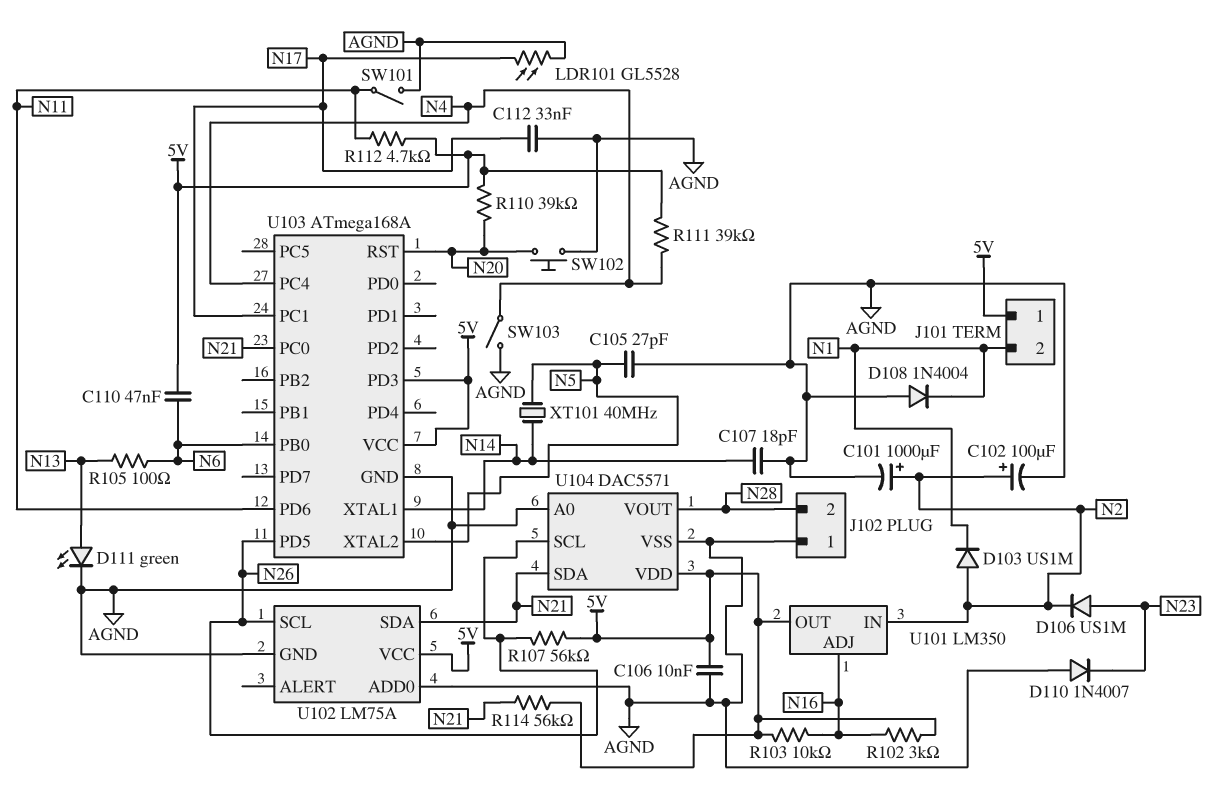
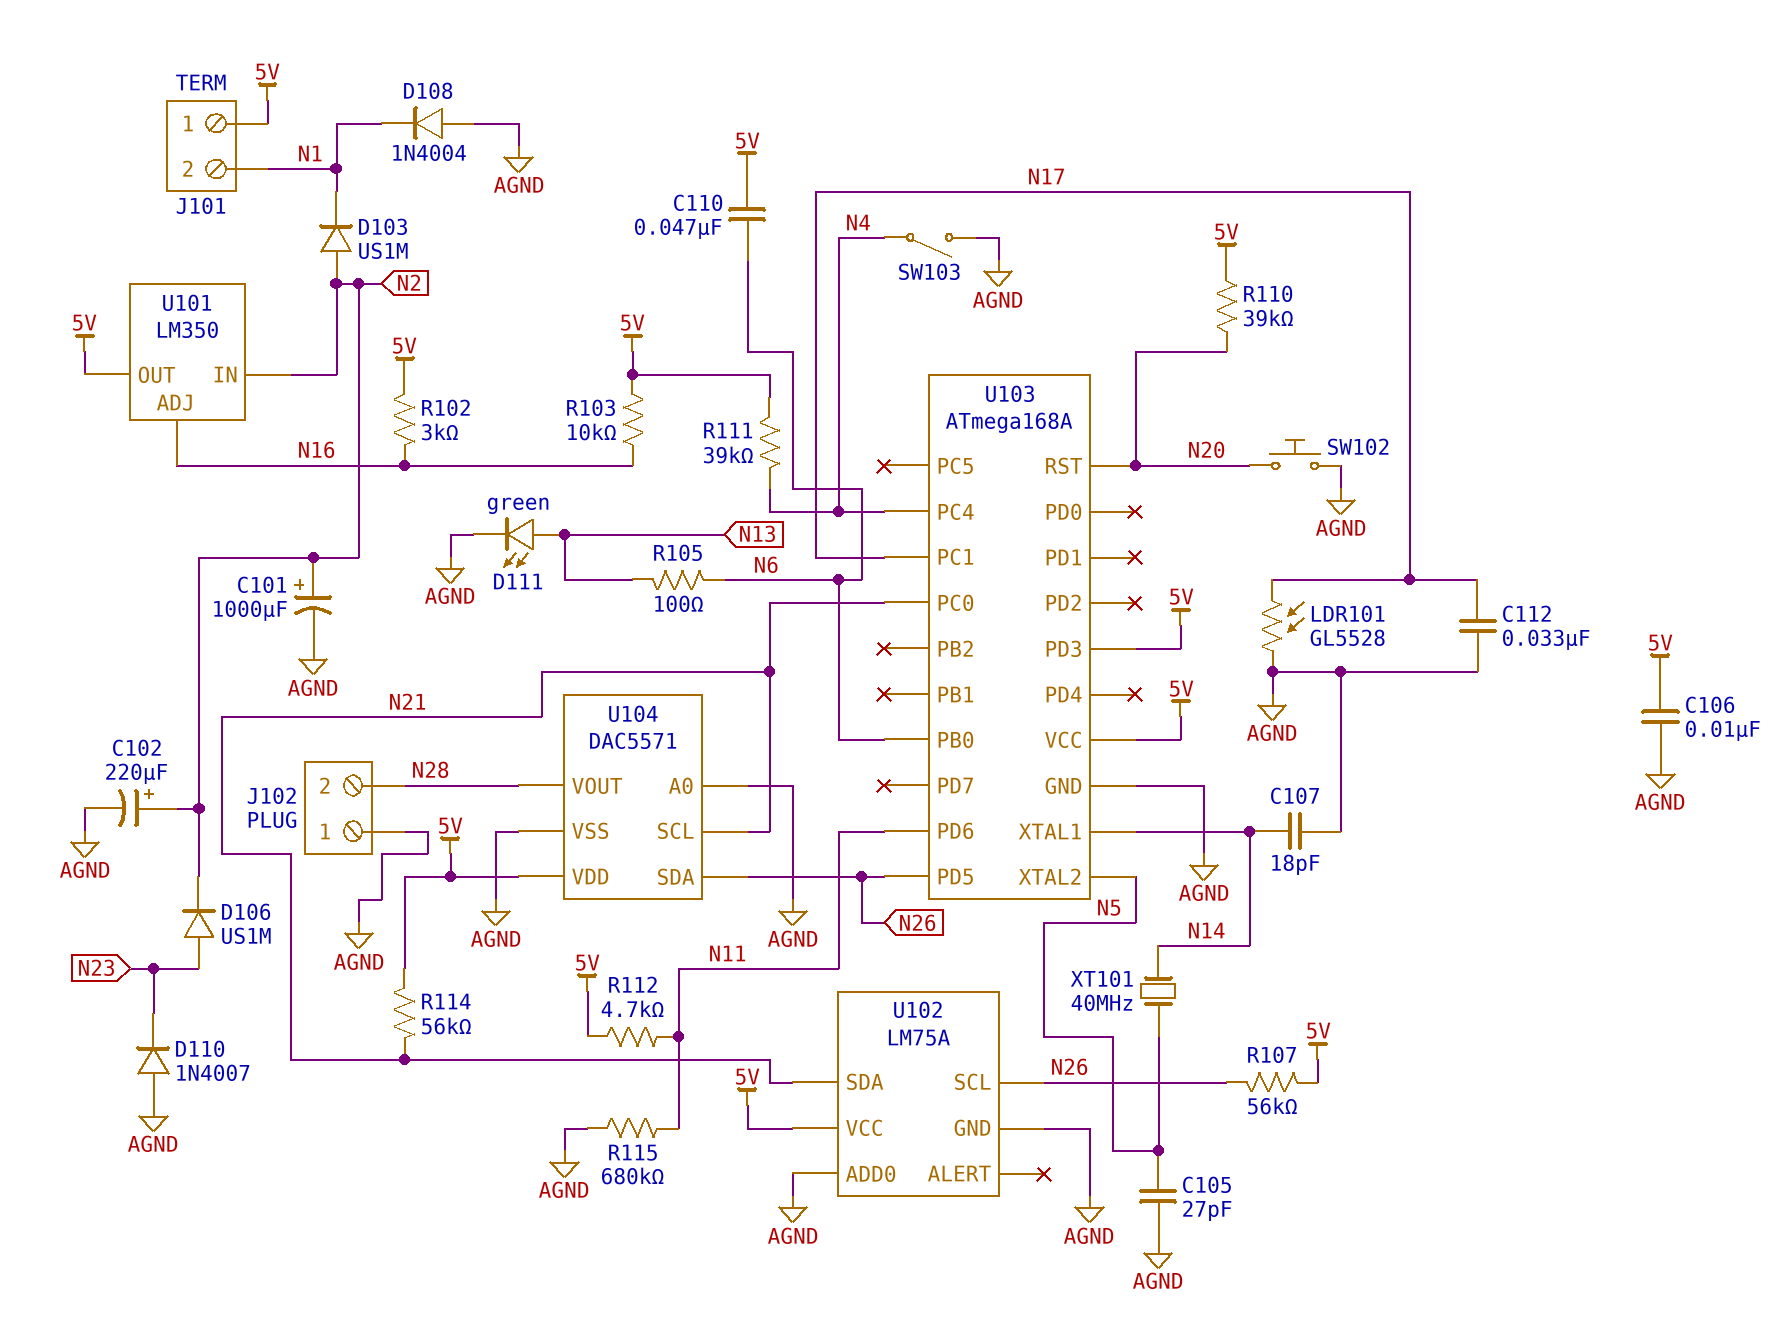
C102: 100uF (plus N2, minus AGND) -> 220uF (plus N2, minus AGND)
R115: none -> 680k (AGND, N11)
SW101: switch (AGND, N11) -> none
U104 pin SCL: N26 -> N21
U104 pin SDA: N21 -> N26

